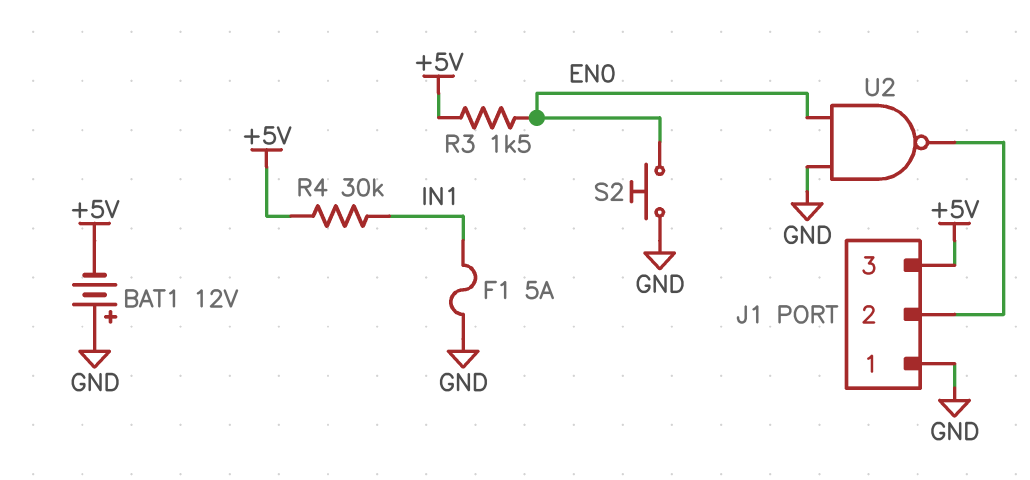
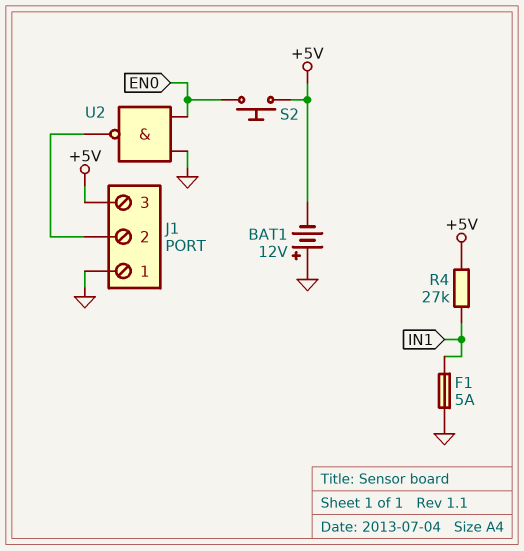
R3: 1.5k (+5V, EN0) -> none
R4: 30k (+5V, IN1) -> 27k (+5V, IN1)
S2: button (EN0, GND) -> button (+5V, EN0)

